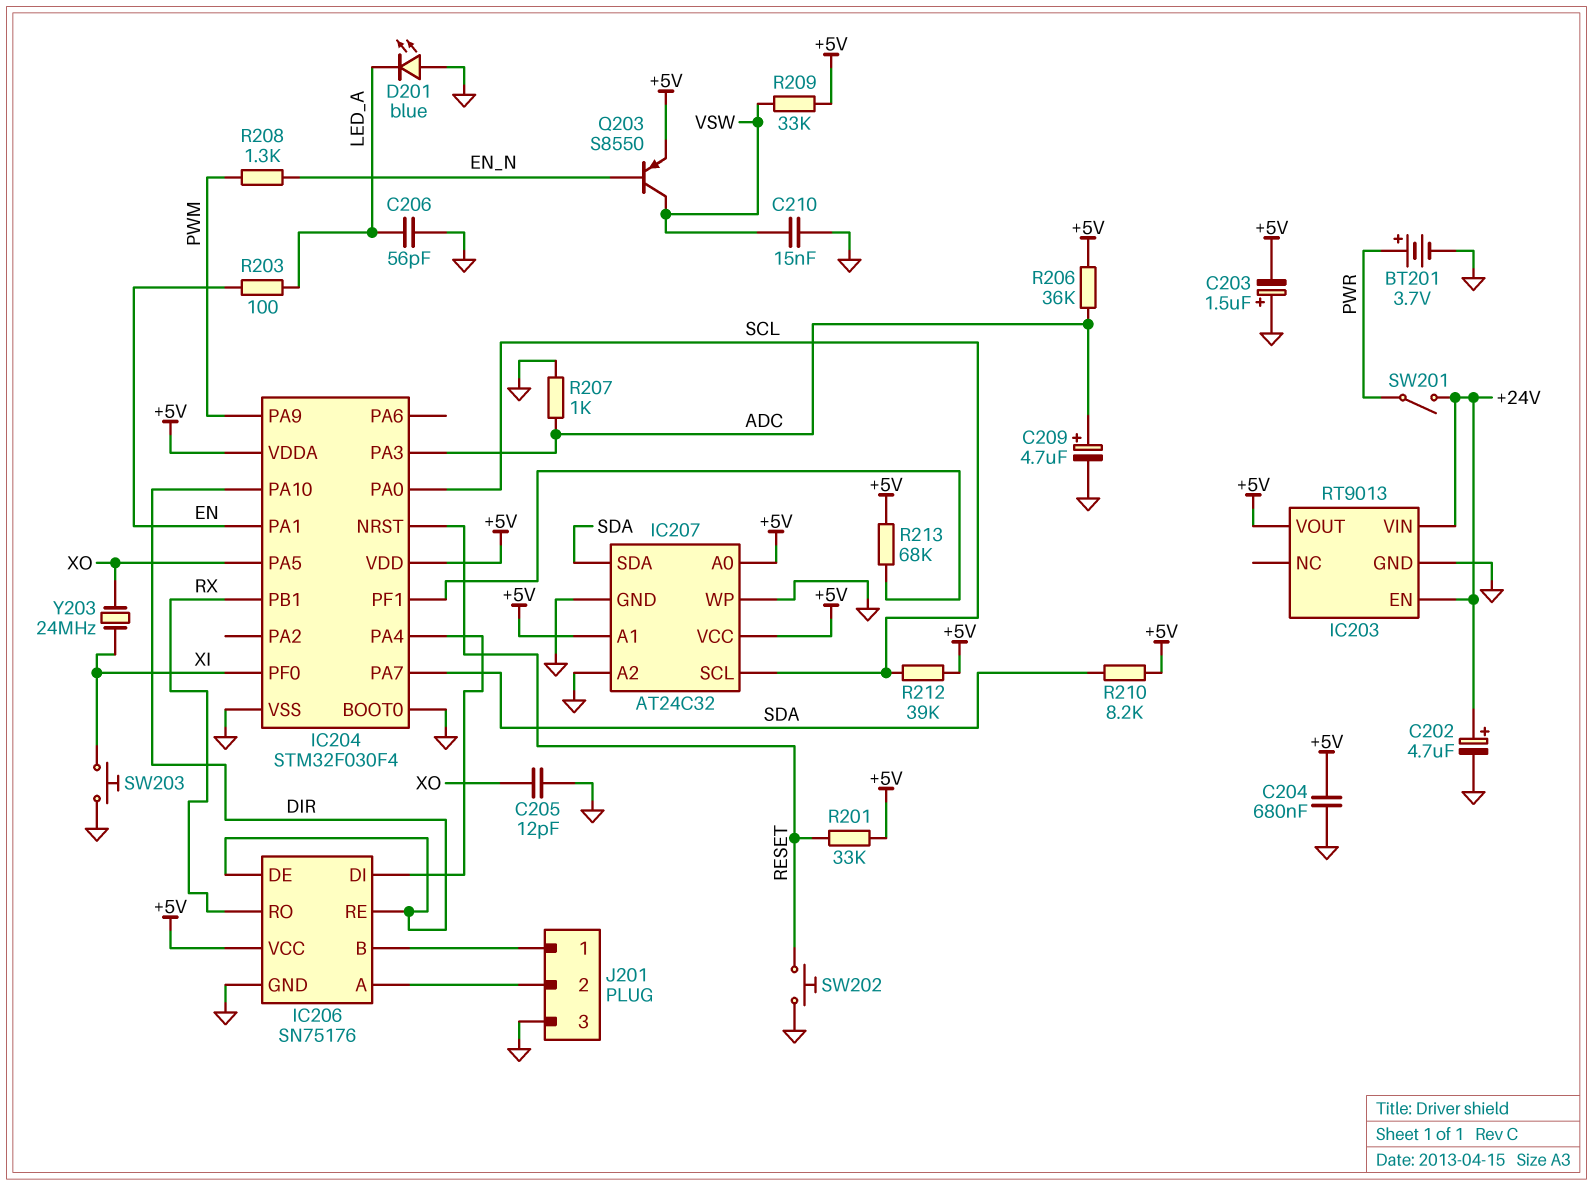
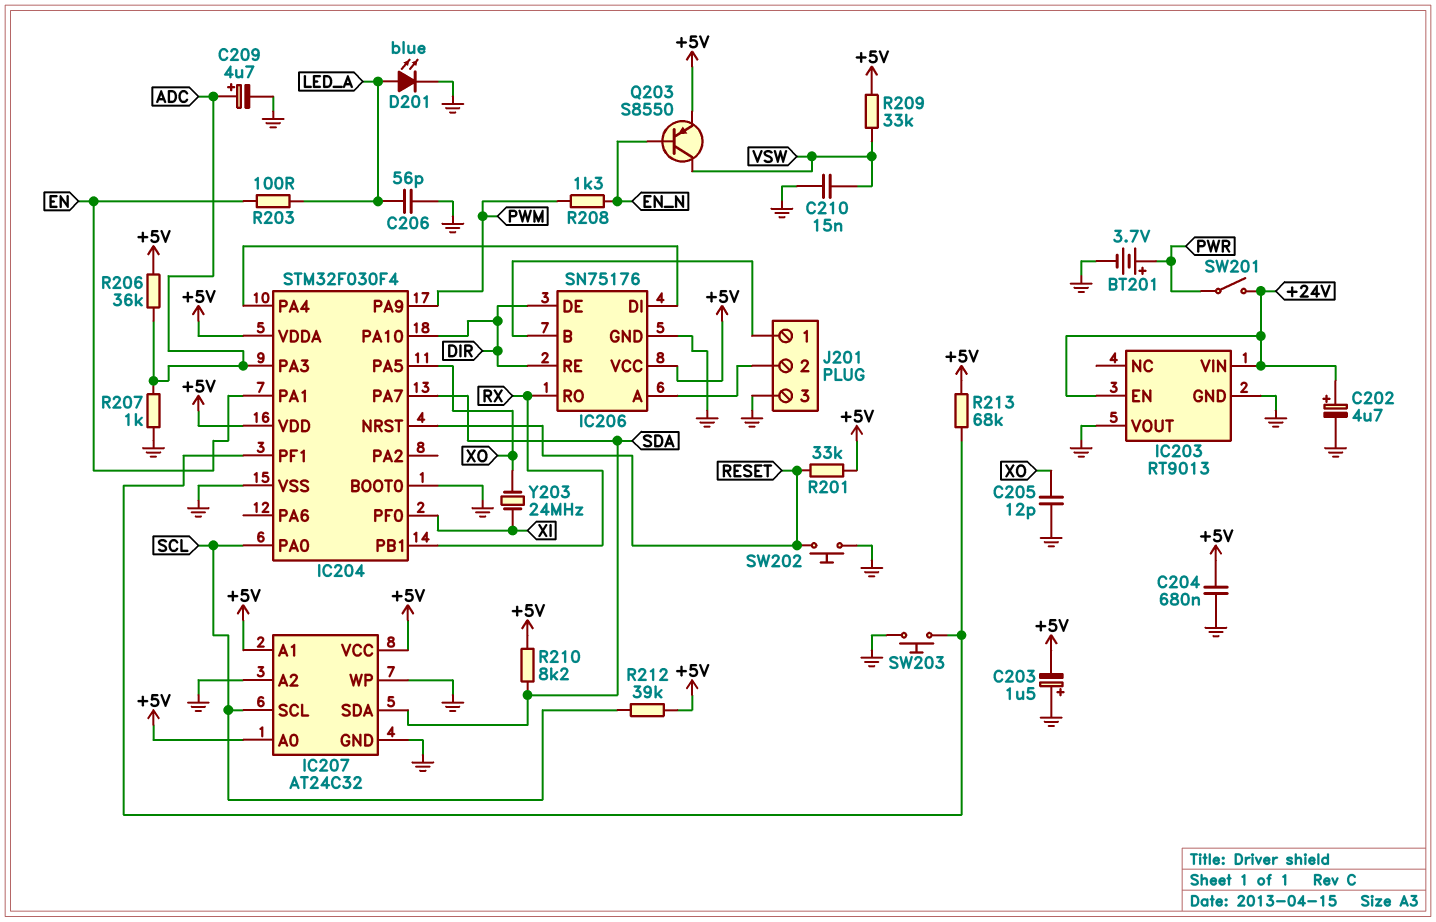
D201: LED blue (A GND, K LED_A) -> LED blue (A LED_A, K GND)
IC203 pin VOUT: +5V -> GND
SW203: button (GND, XI) -> button (GND, IC204/PF1)

